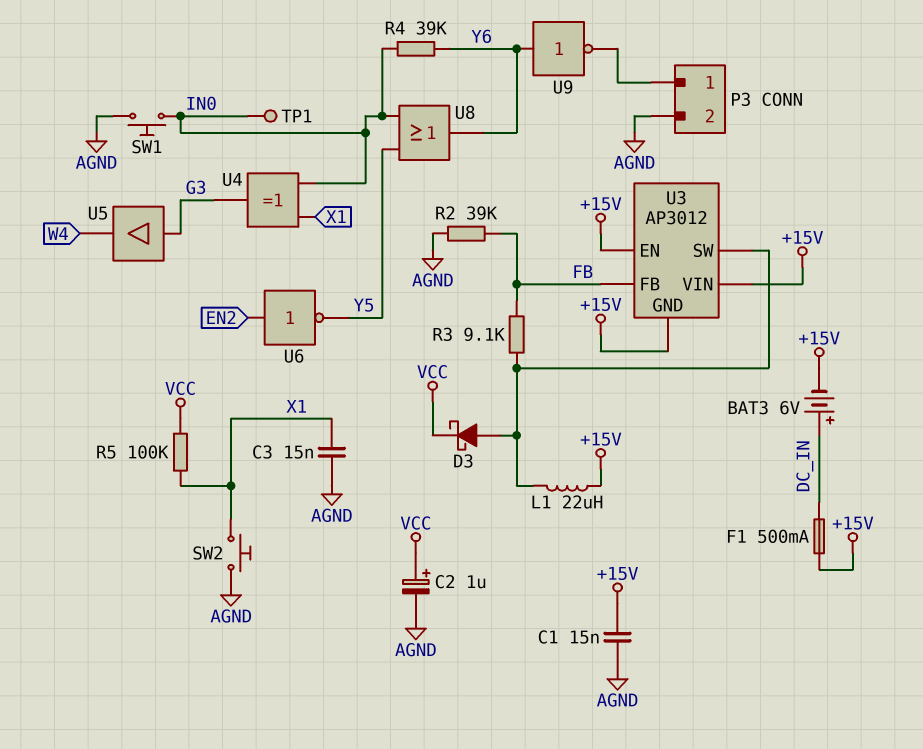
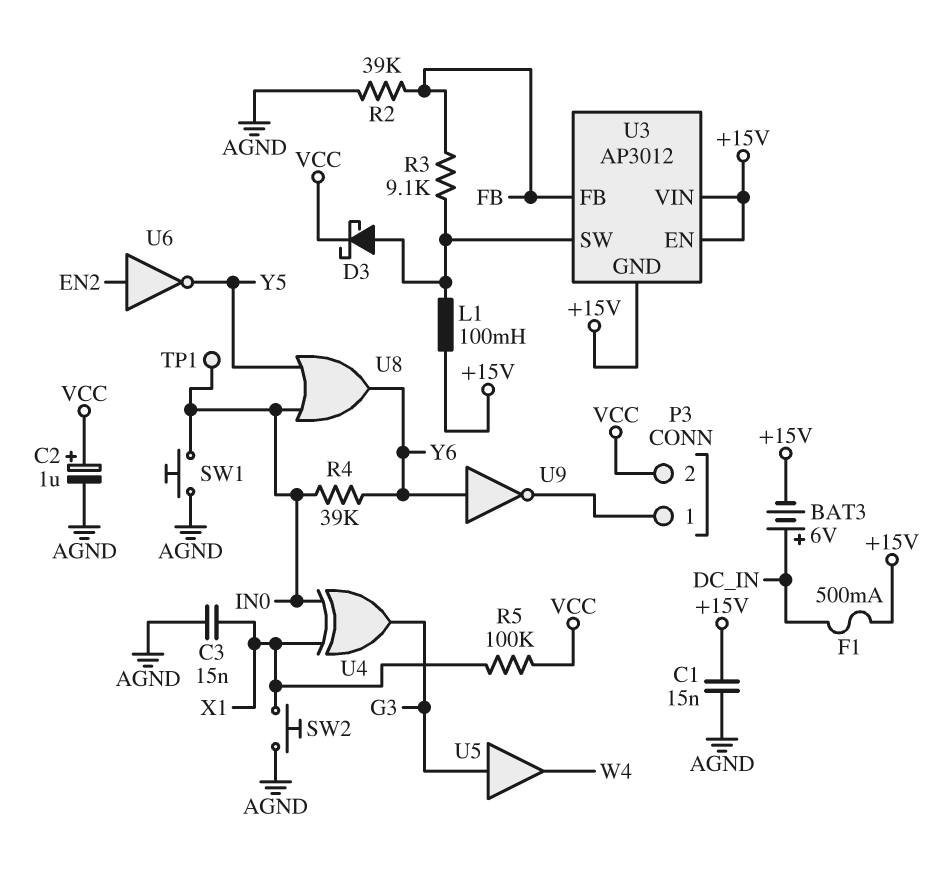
L1: 22uH (+15V, U3/SW) -> 100mH (+15V, U3/SW)
P3 pin 2: AGND -> VCC

